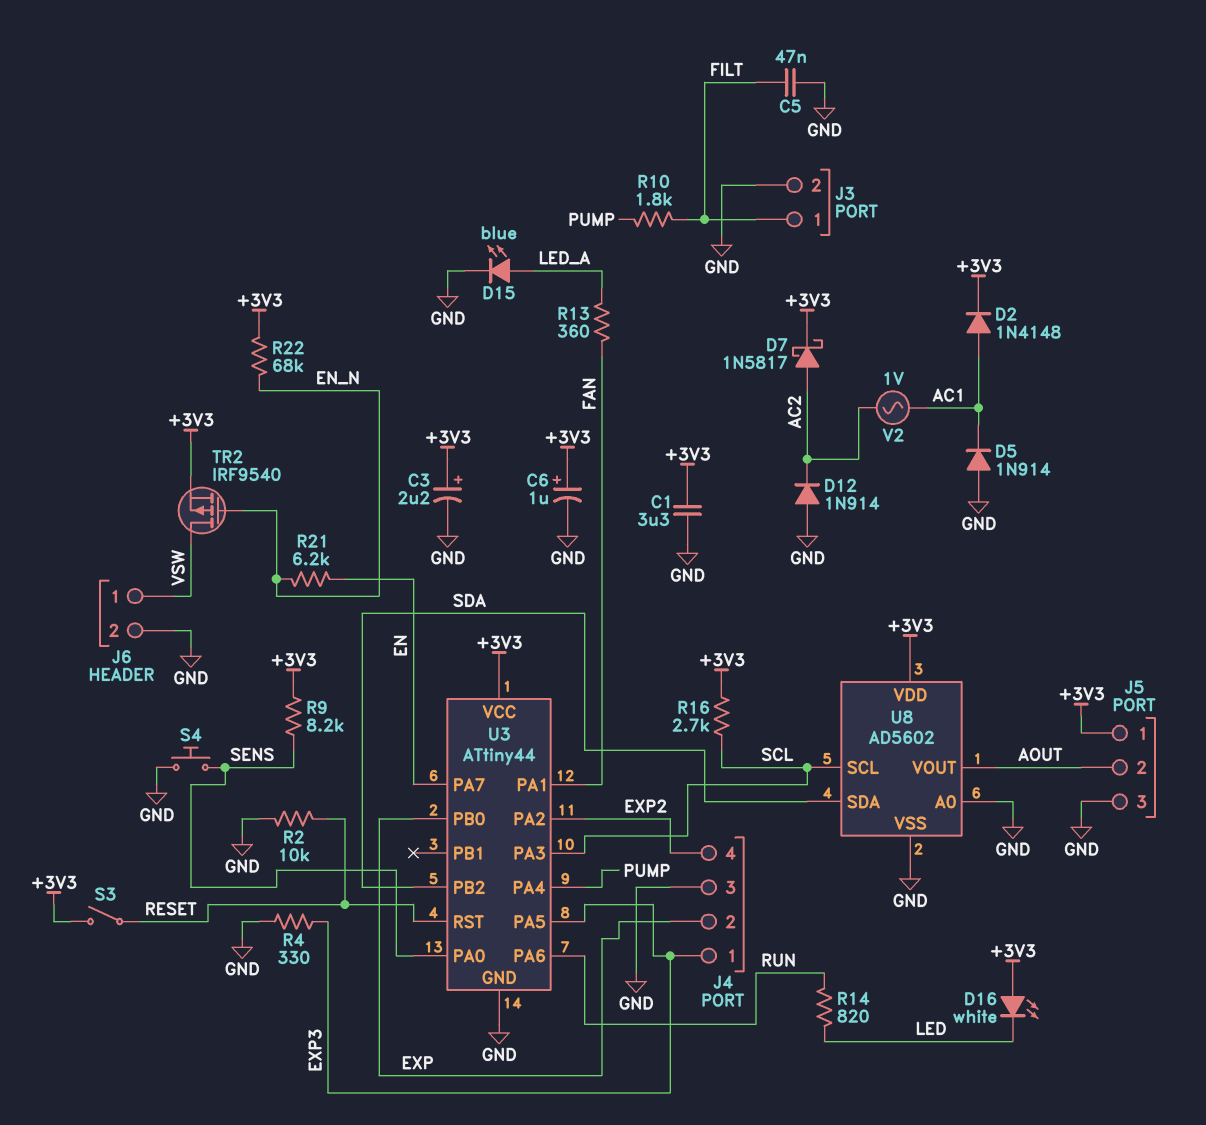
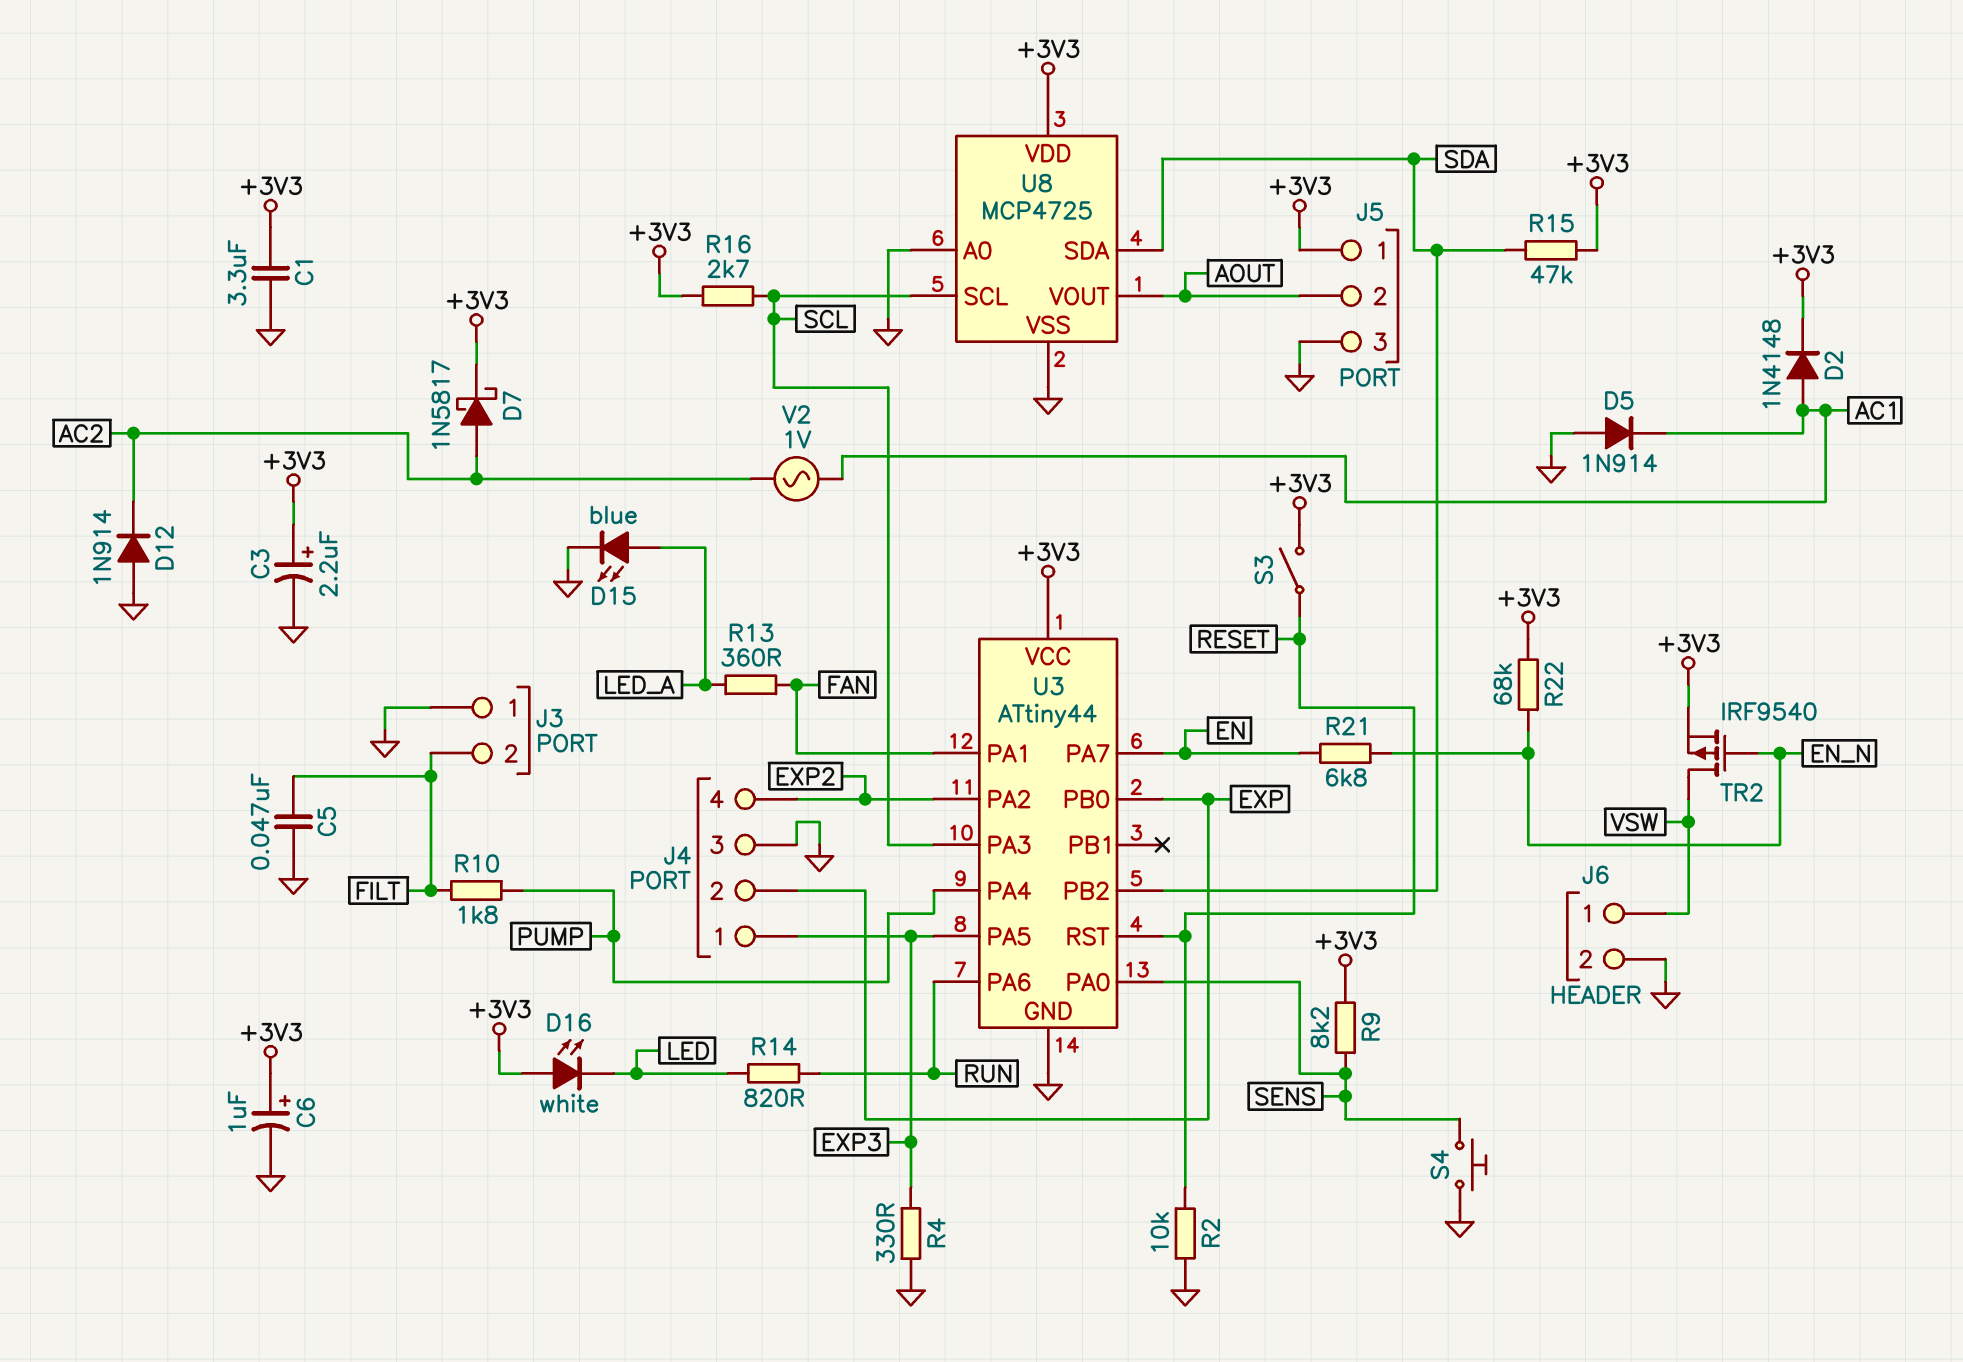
J3 pin 1: FILT -> GND
J3 pin 2: GND -> FILT
R15: none -> 47k (+3V3, SDA)
R21: 6.2k (EN, EN_N) -> 6.8k (EN, EN_N)
U8: AD5602 -> MCP4725

